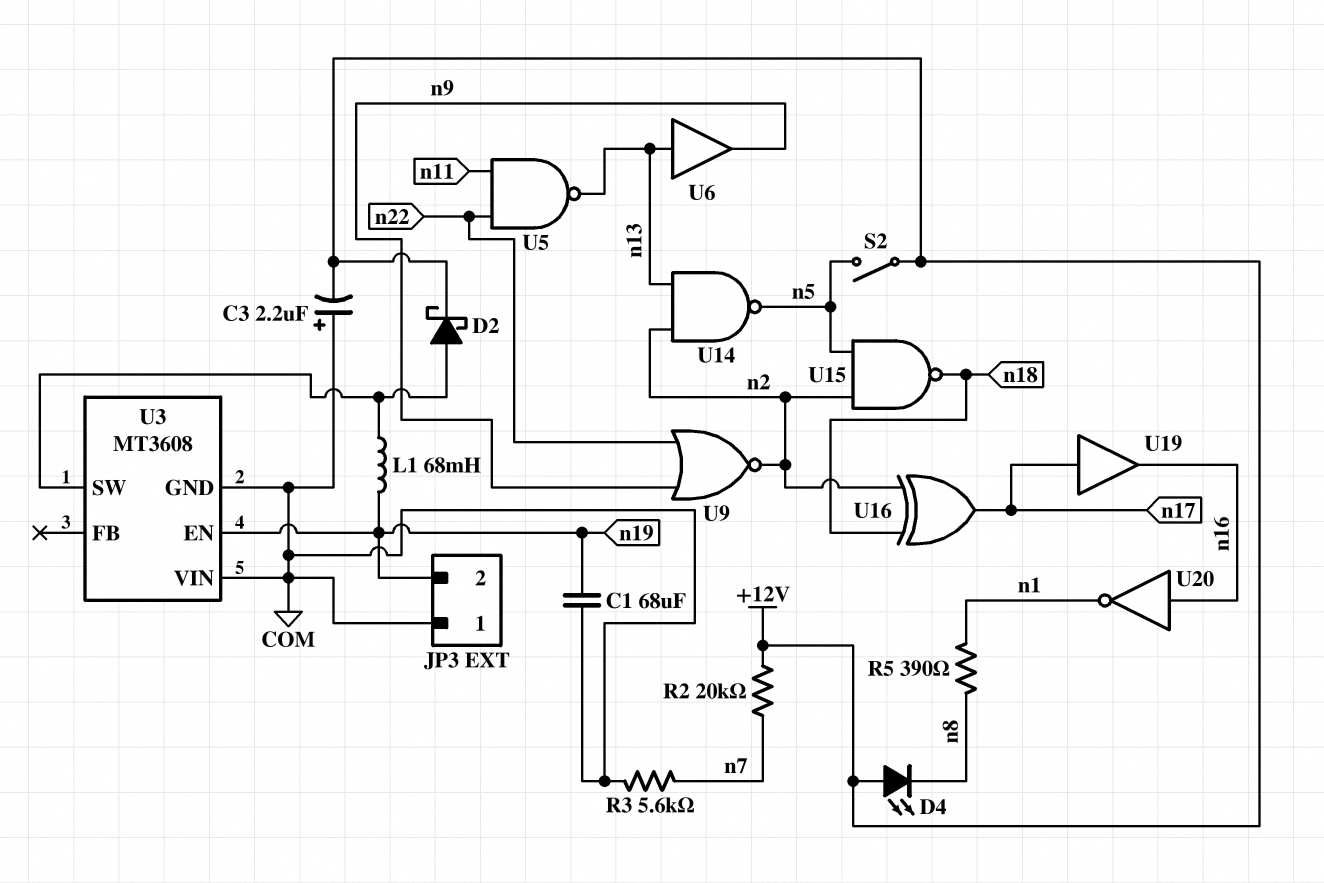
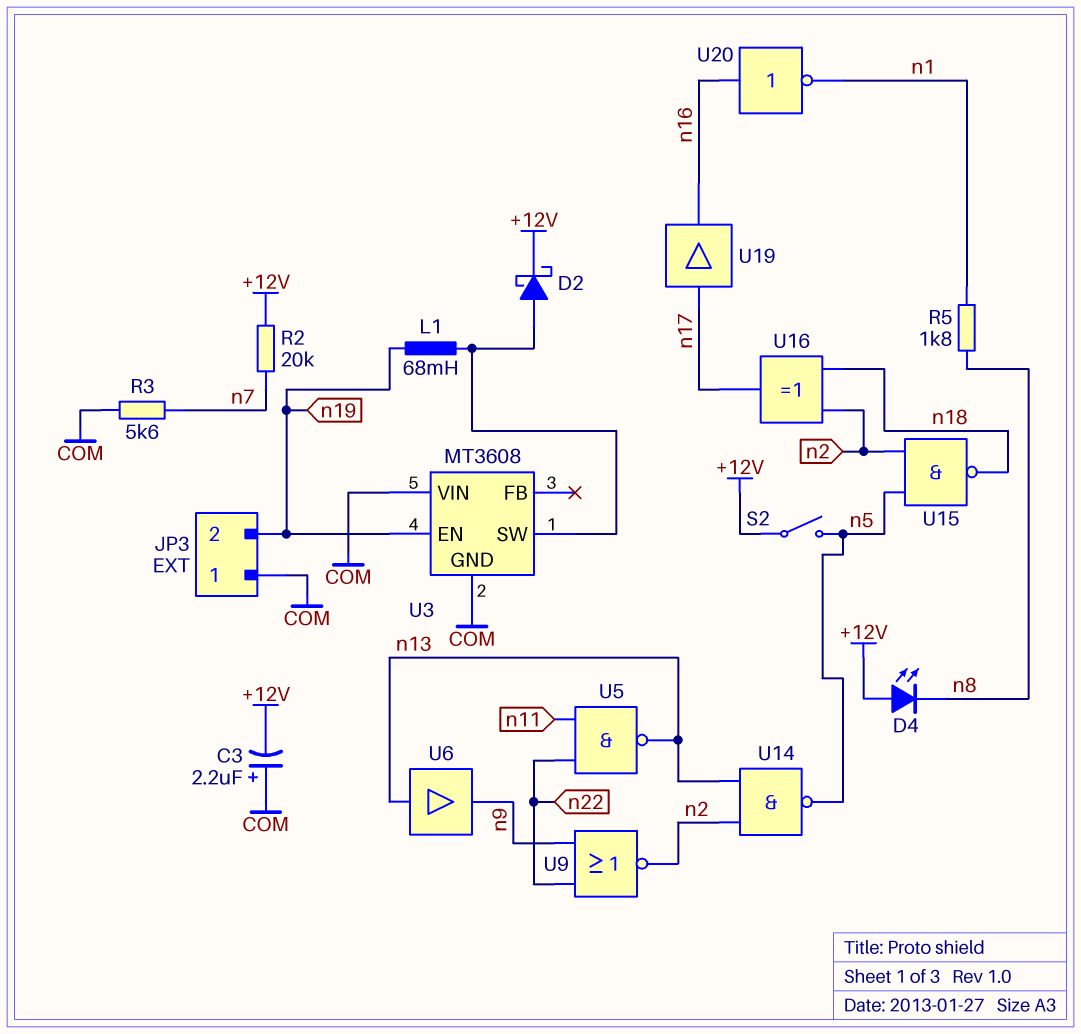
C1: 68uF (COM, n19) -> none
R5: 390 (n1, n8) -> 1.8k (n1, n8)

